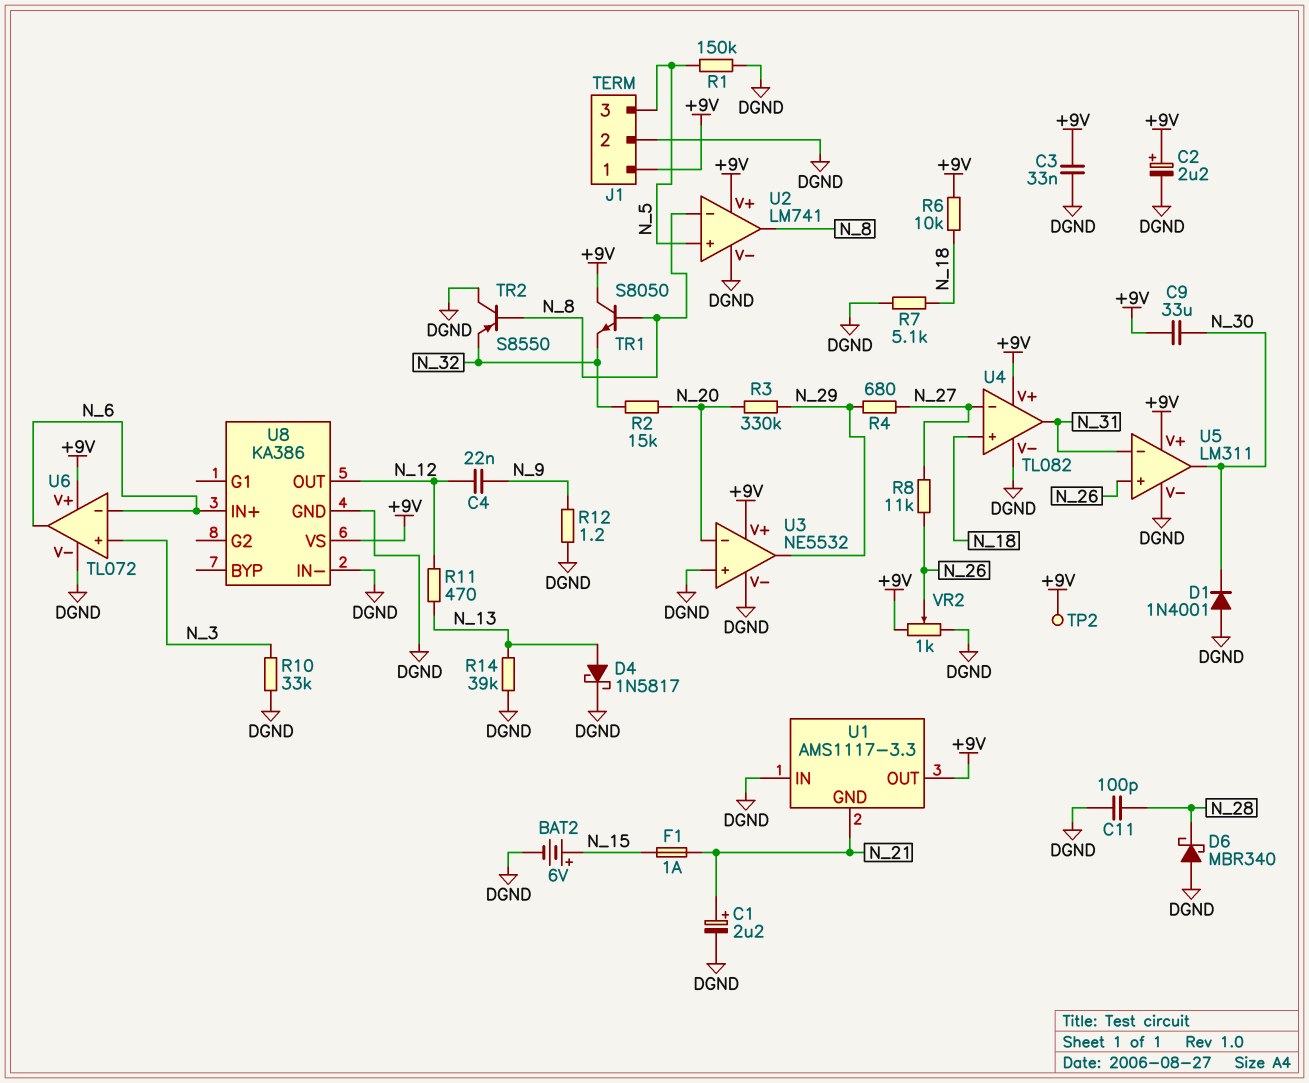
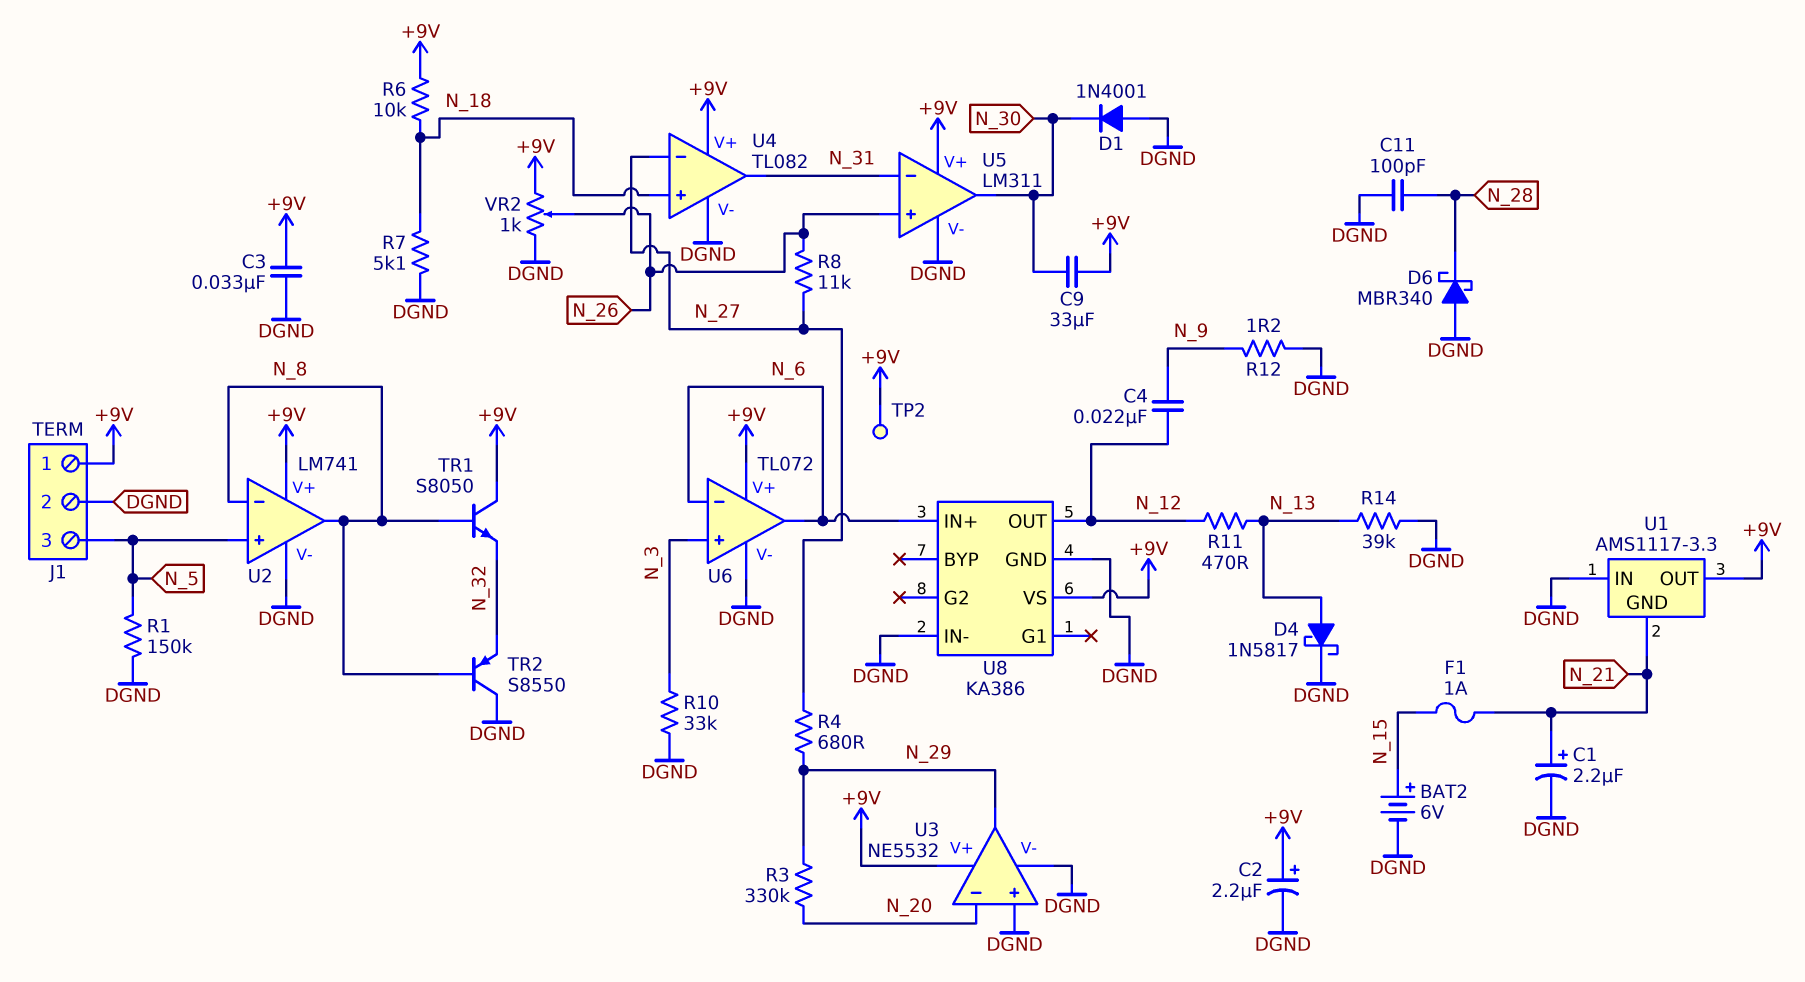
R2: 15k (N_20, N_32) -> none

